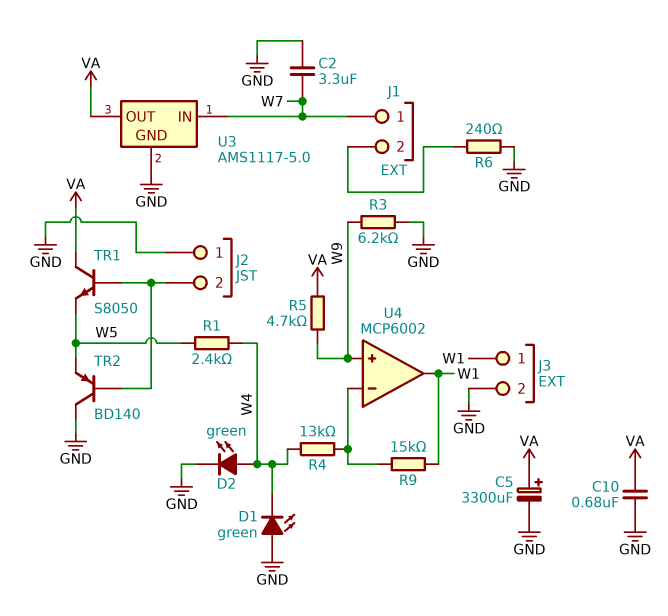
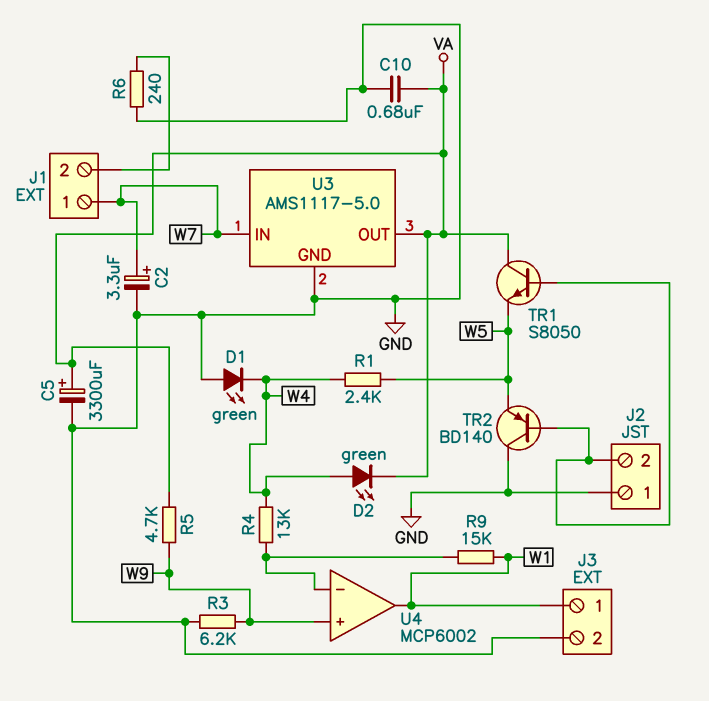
C2: 3.3uF (GND, W7) -> 3.3uF (plus W7, minus GND)
D2: LED green (A W4, K GND) -> LED green (A W4, K VA)

